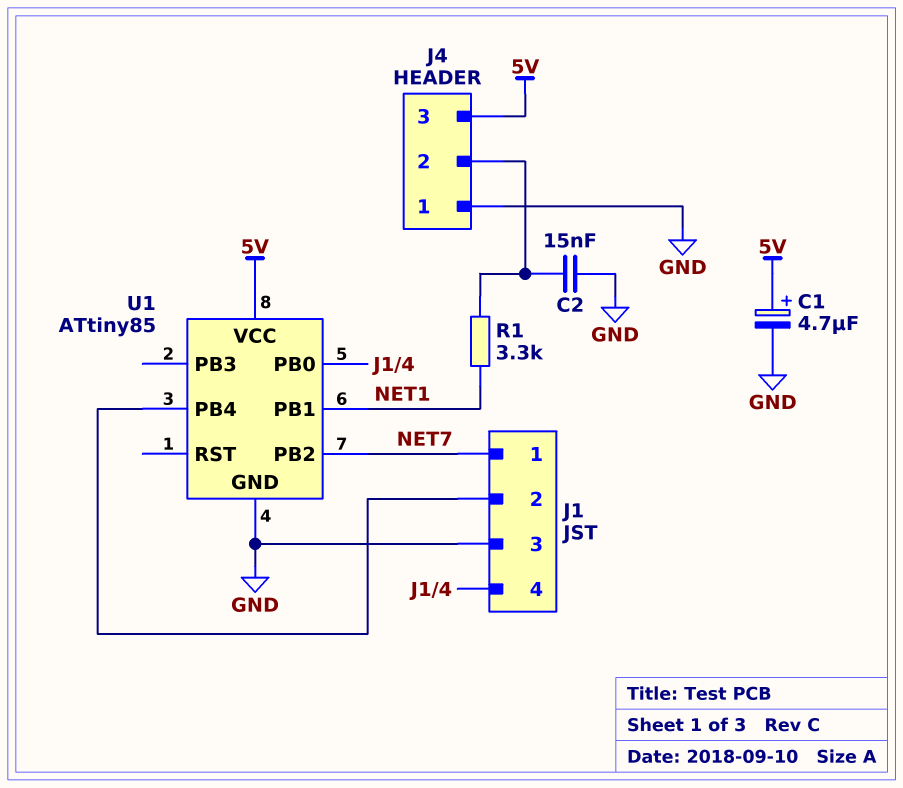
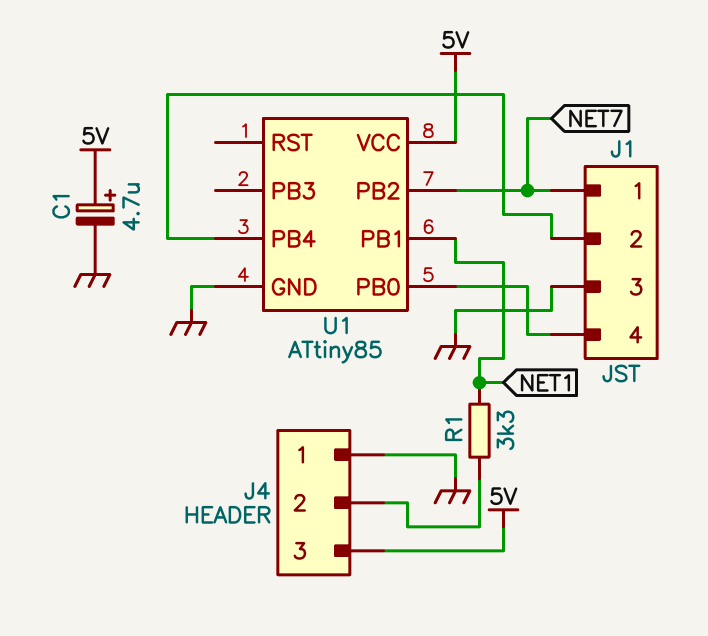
C2: 15nF (GND, J4/2) -> none

